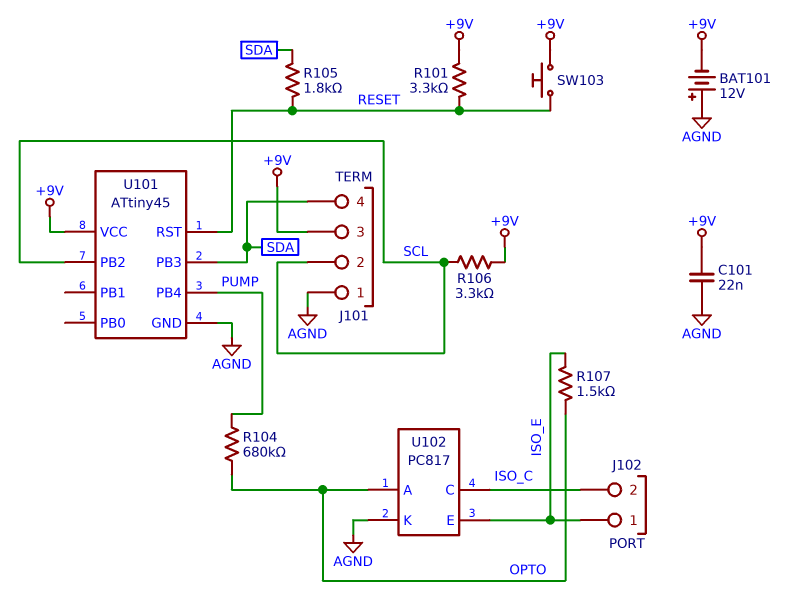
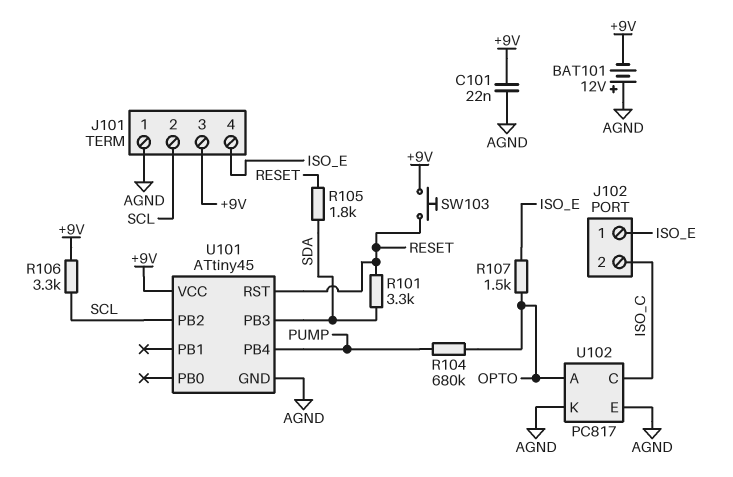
J101 pin 4: SDA -> ISO_E
R101: 3.3k (+9V, RESET) -> 3.3k (RESET, SDA)
U102 pin E: ISO_E -> AGND

